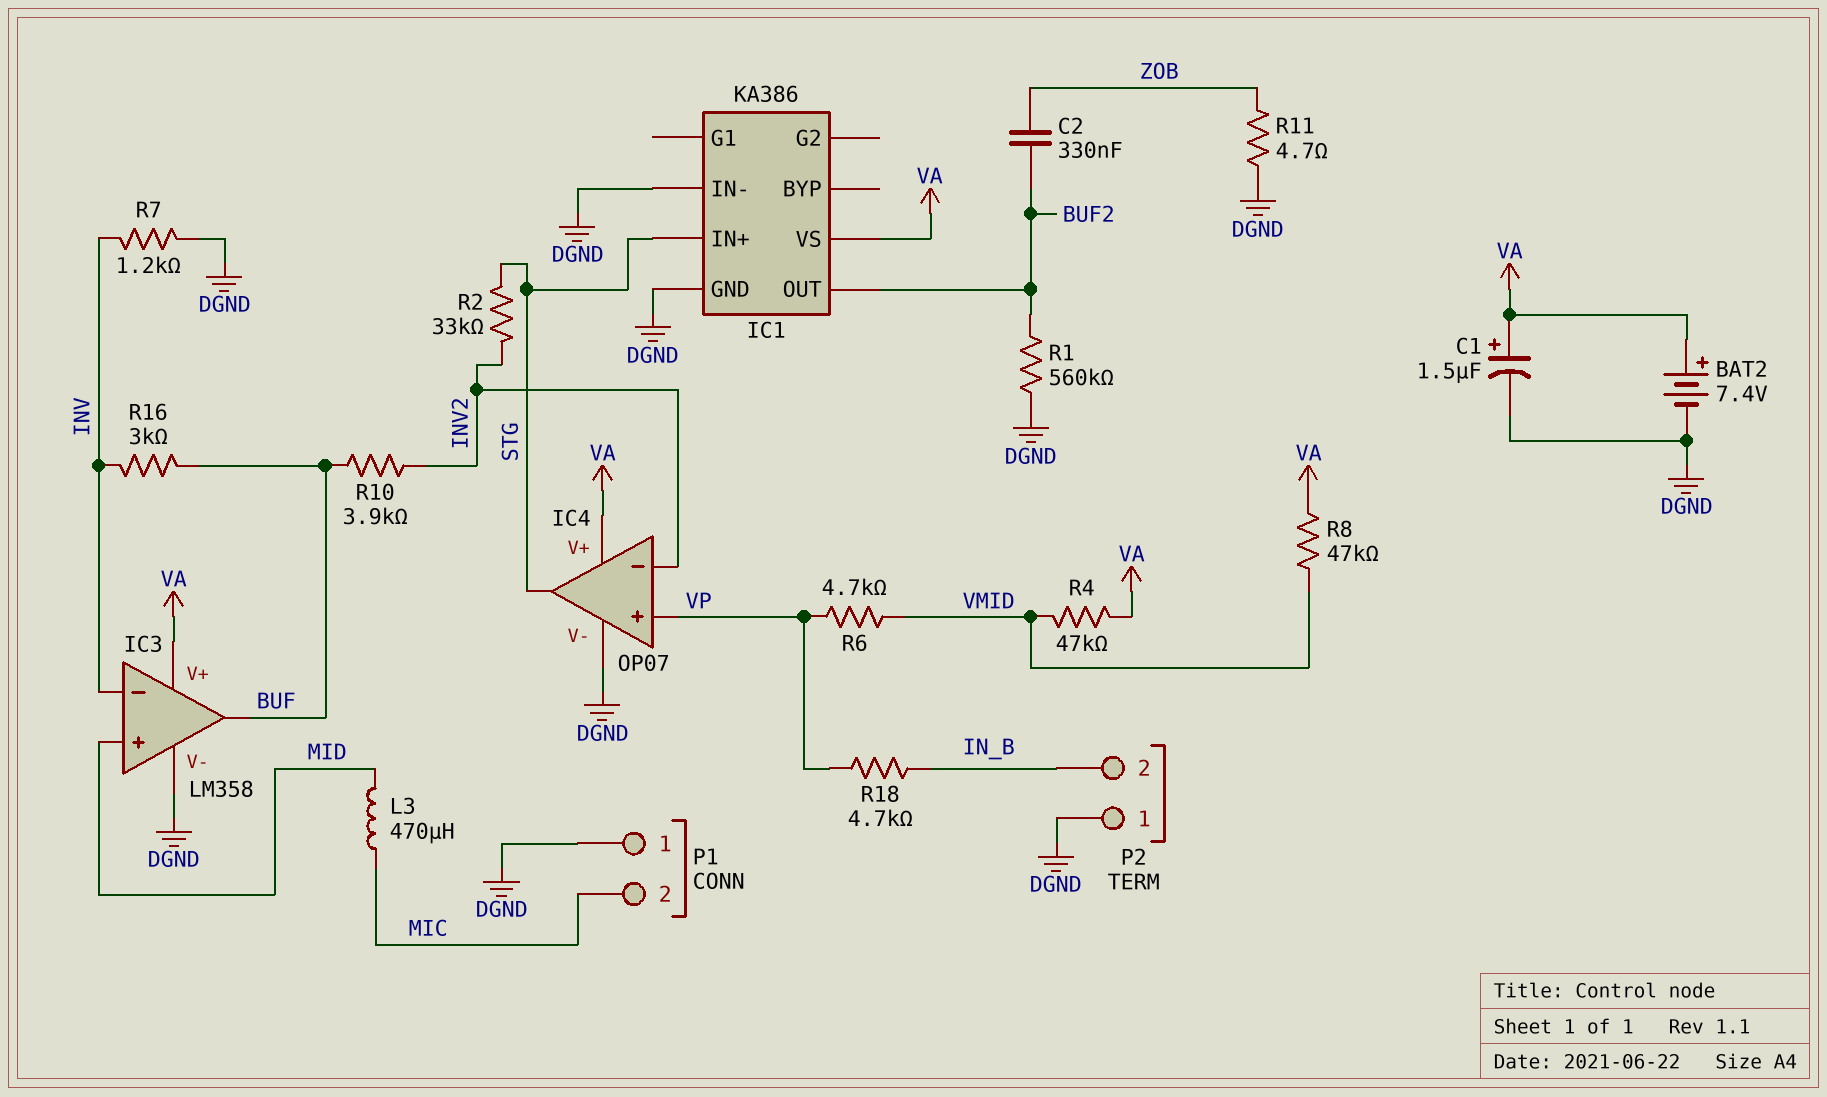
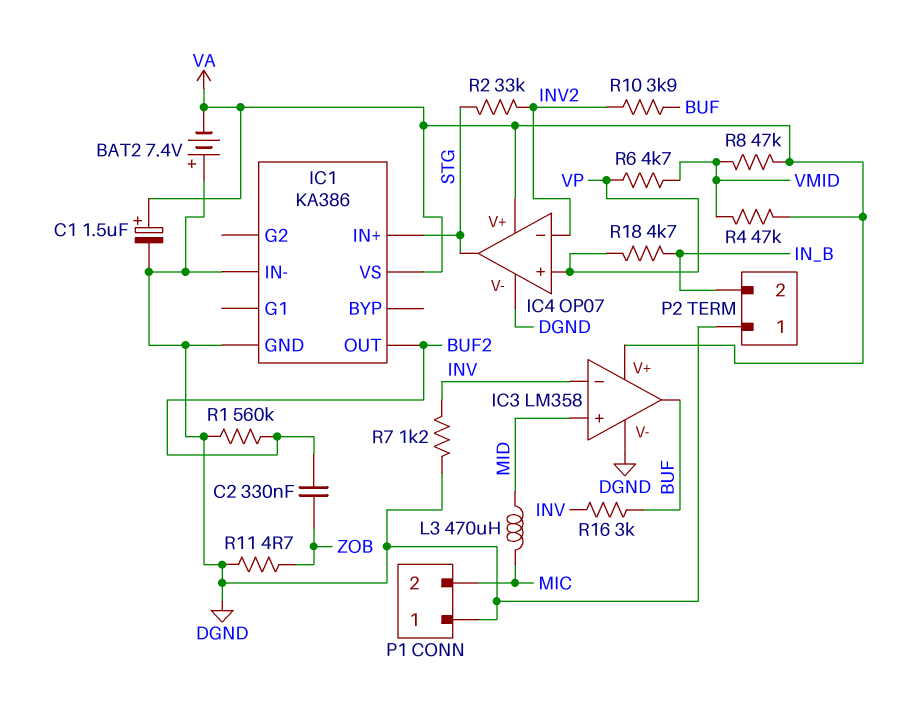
BAT2: 7.4V (plus VA, minus DGND) -> 7.4V (plus DGND, minus VA)

